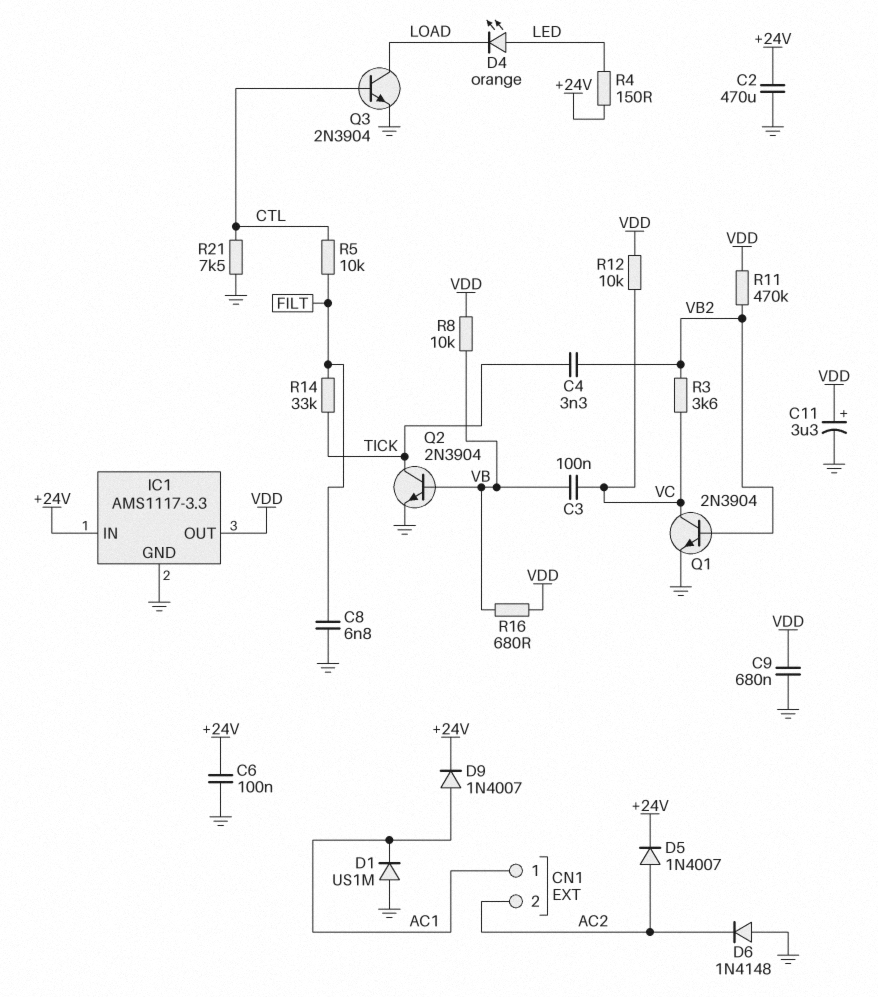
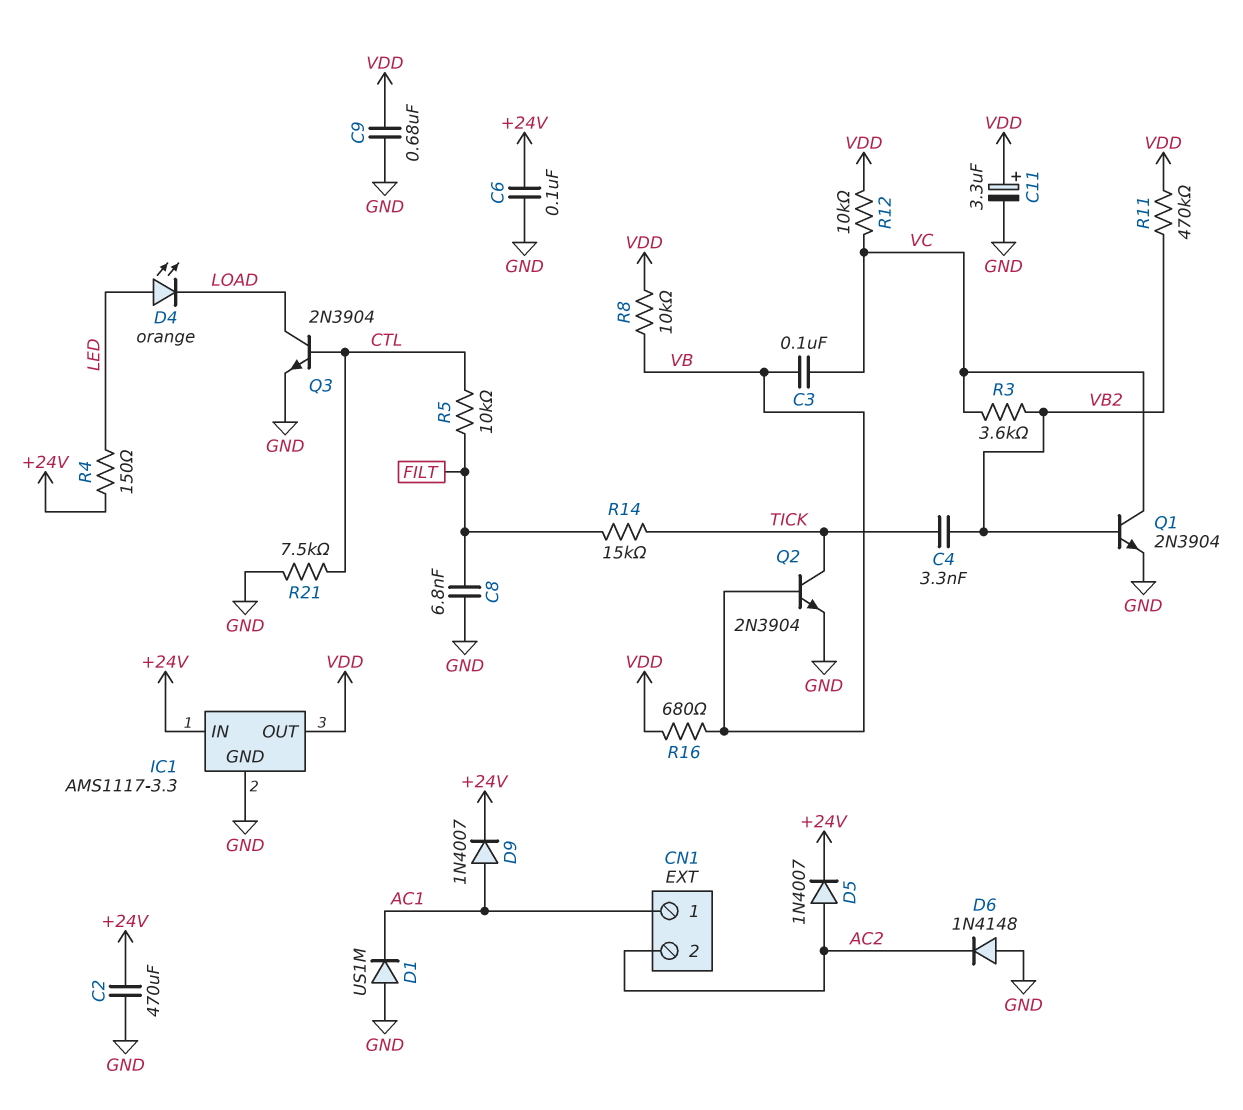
R14: 33k (FILT, TICK) -> 15k (FILT, TICK)

